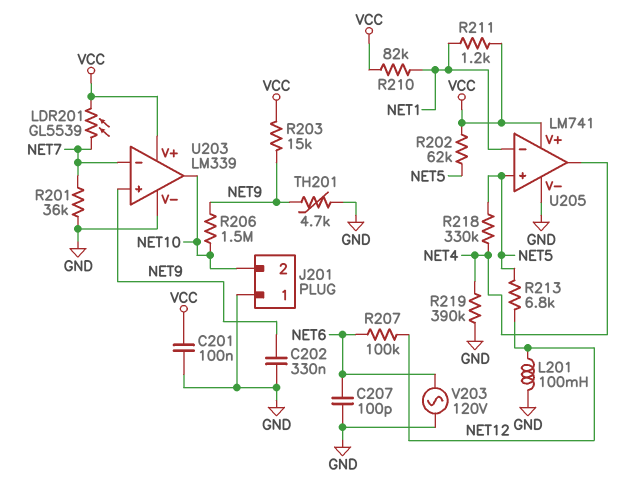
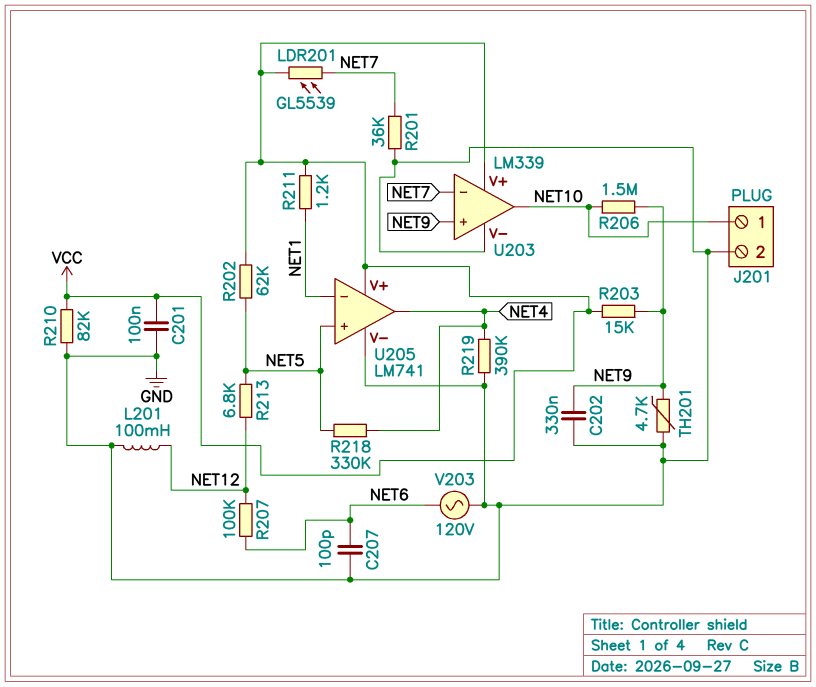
J201 pin 1: GND -> NET10
J201 pin 2: NET10 -> GND
R210: 82k (NET1, VCC) -> 82k (GND, VCC)

